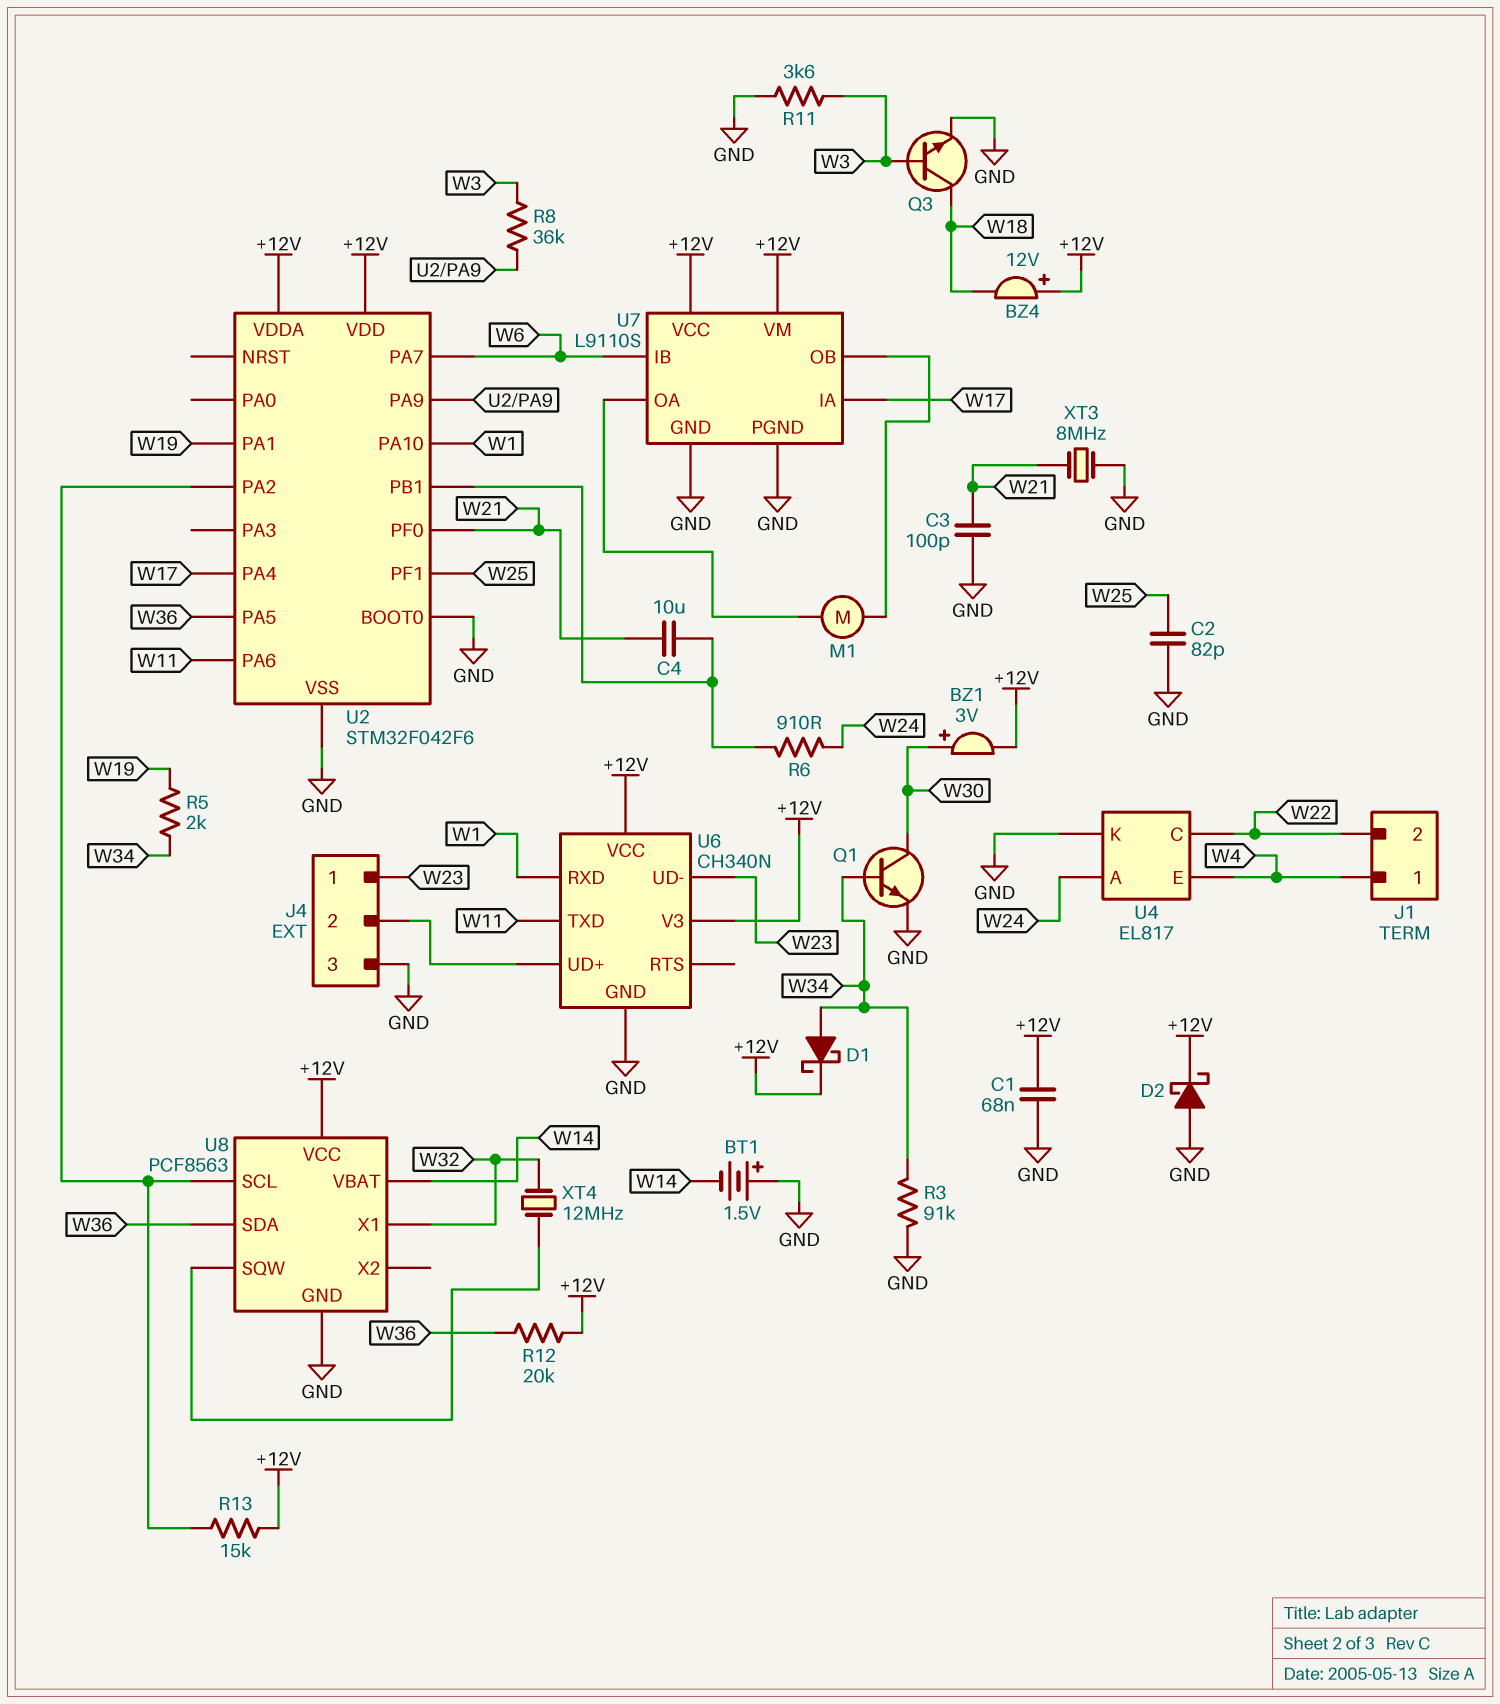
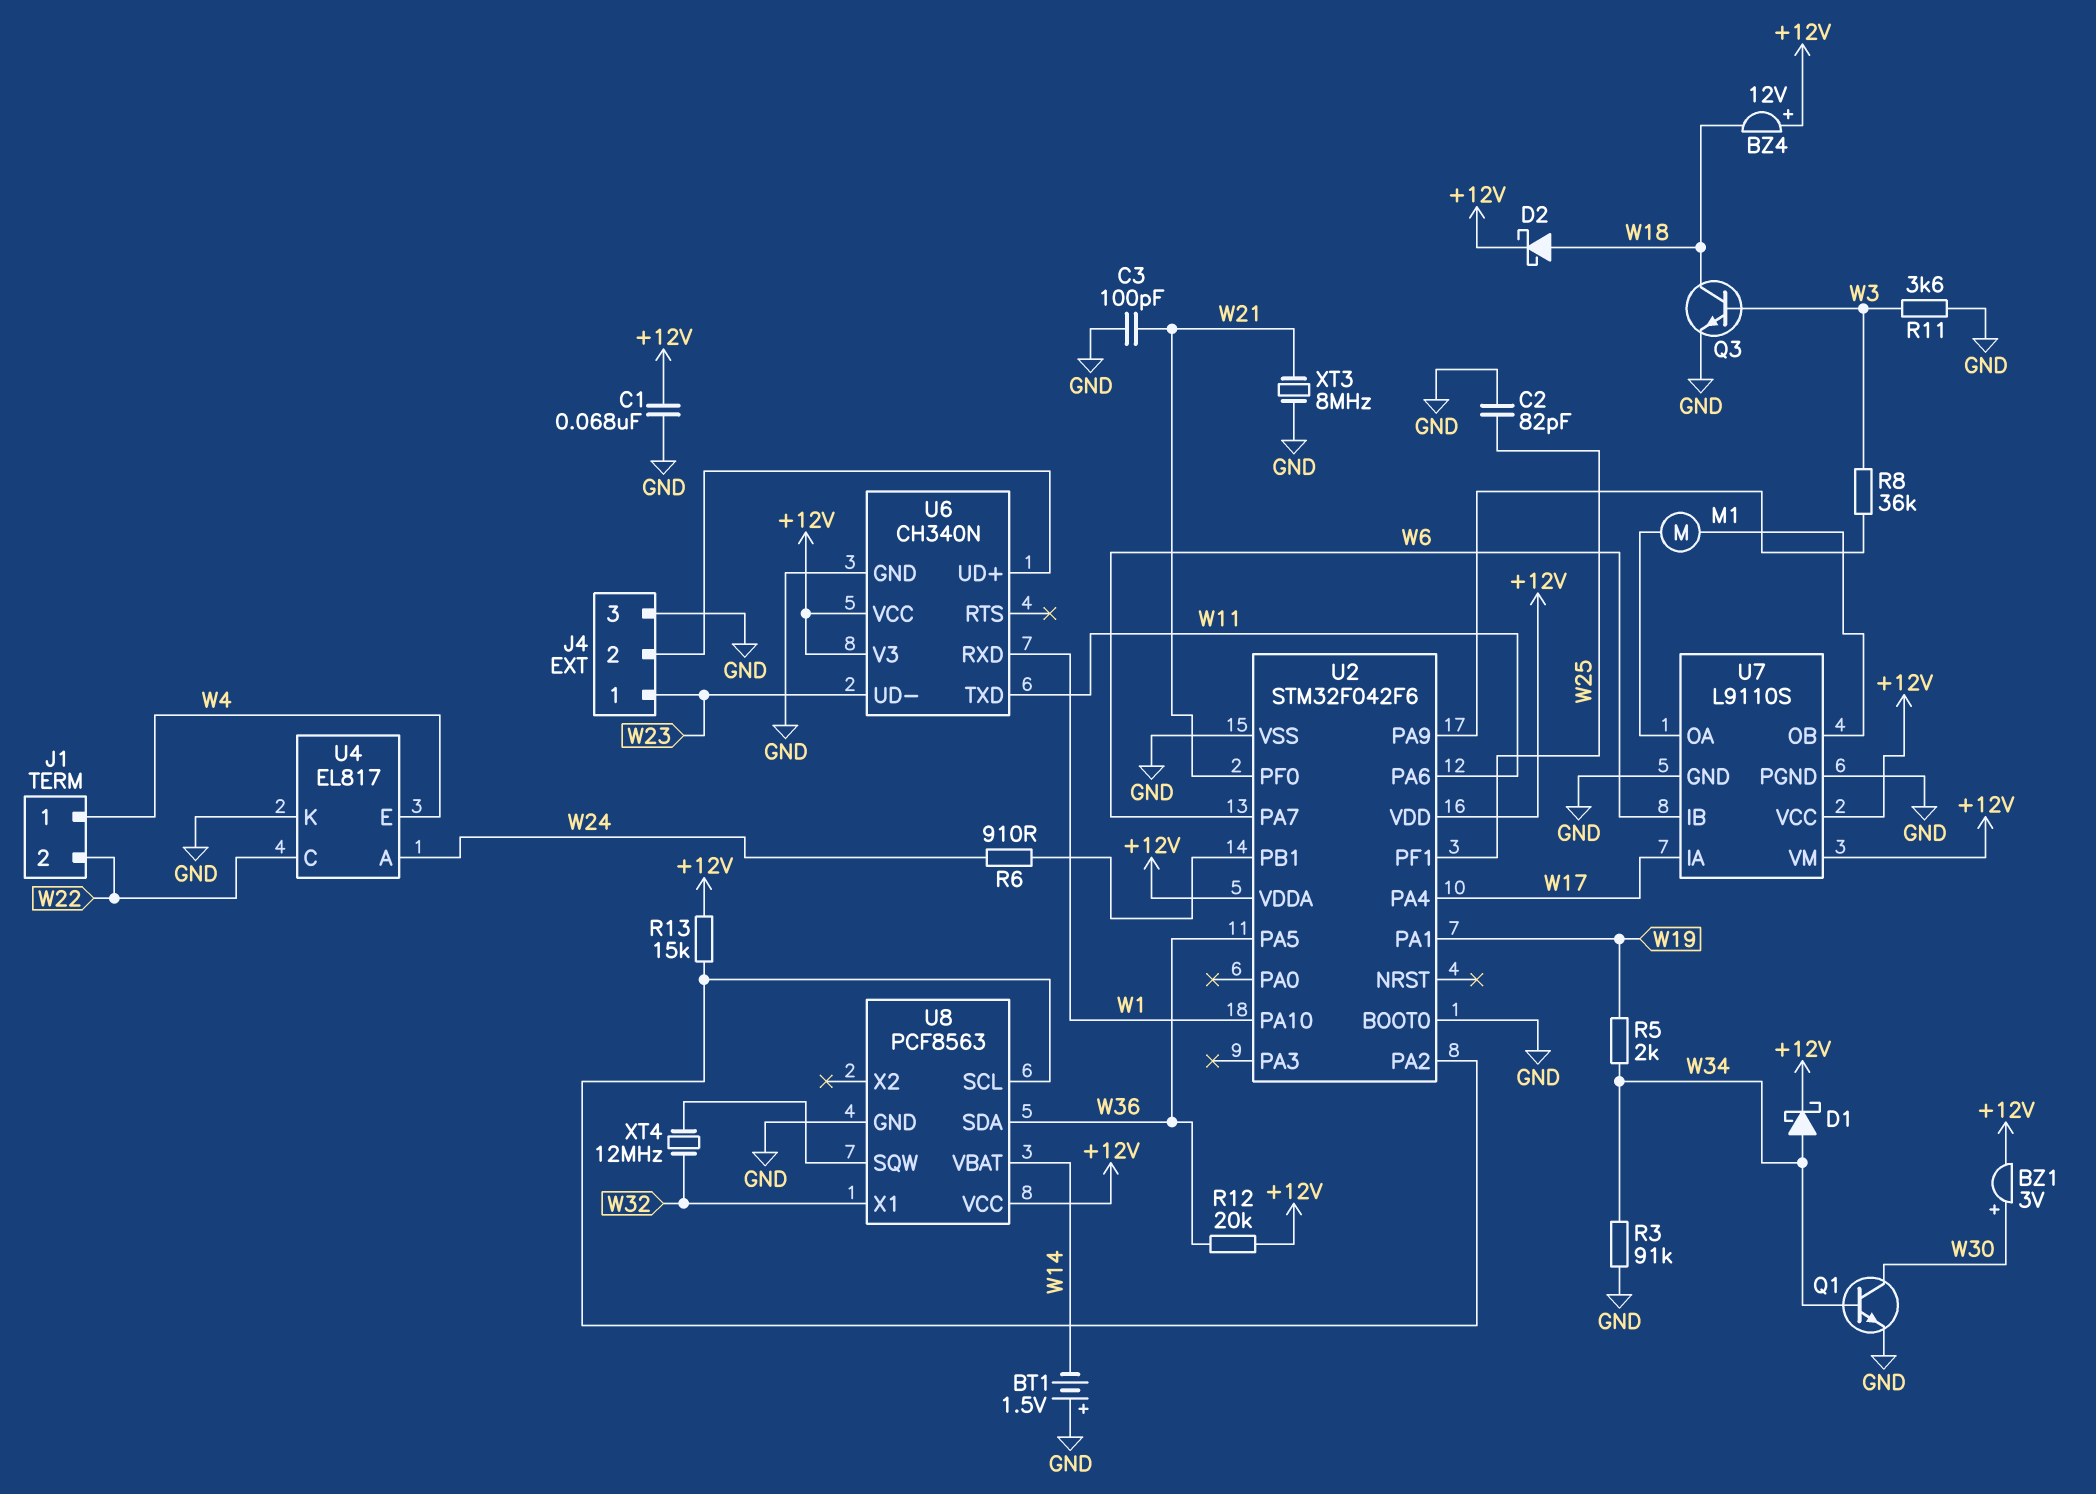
C4: 10uF (U2/PB1, W21) -> none
D2: schottky (A GND, K +12V) -> schottky (A W18, K +12V)

